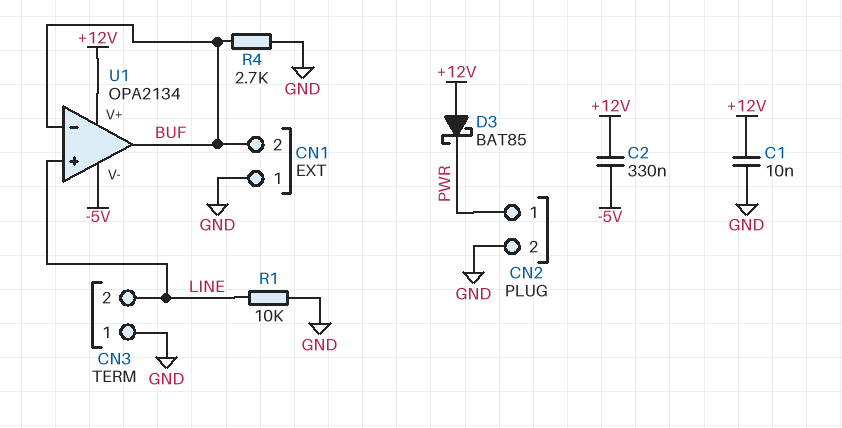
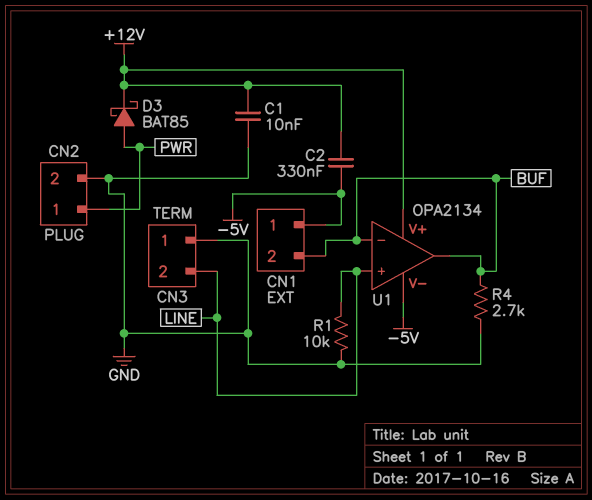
CN1 pin 1: GND -> -5V
D3: schottky BAT85 (A +12V, K PWR) -> schottky BAT85 (A PWR, K +12V)

